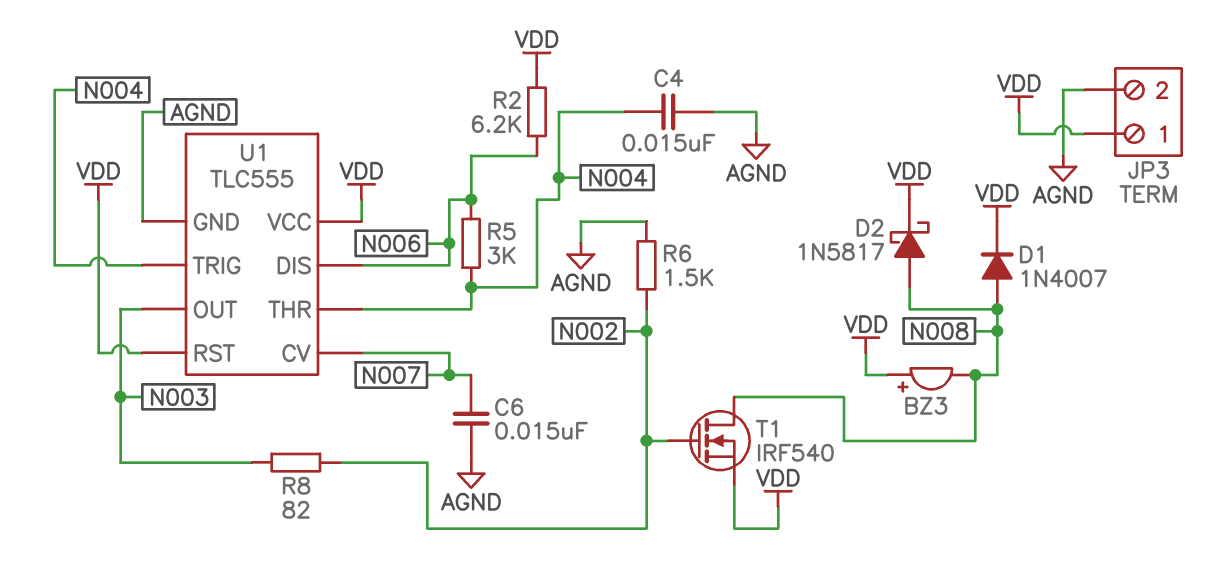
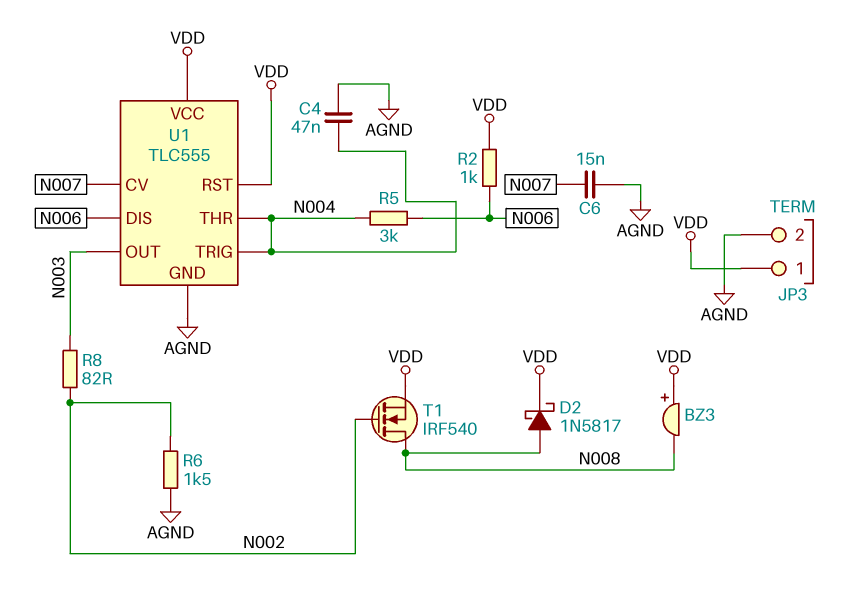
C4: 15nF (AGND, N004) -> 47nF (AGND, N004)
D1: diode 1N4007 (A N008, K VDD) -> none
R2: 6.2k (N006, VDD) -> 1k (N006, VDD)

